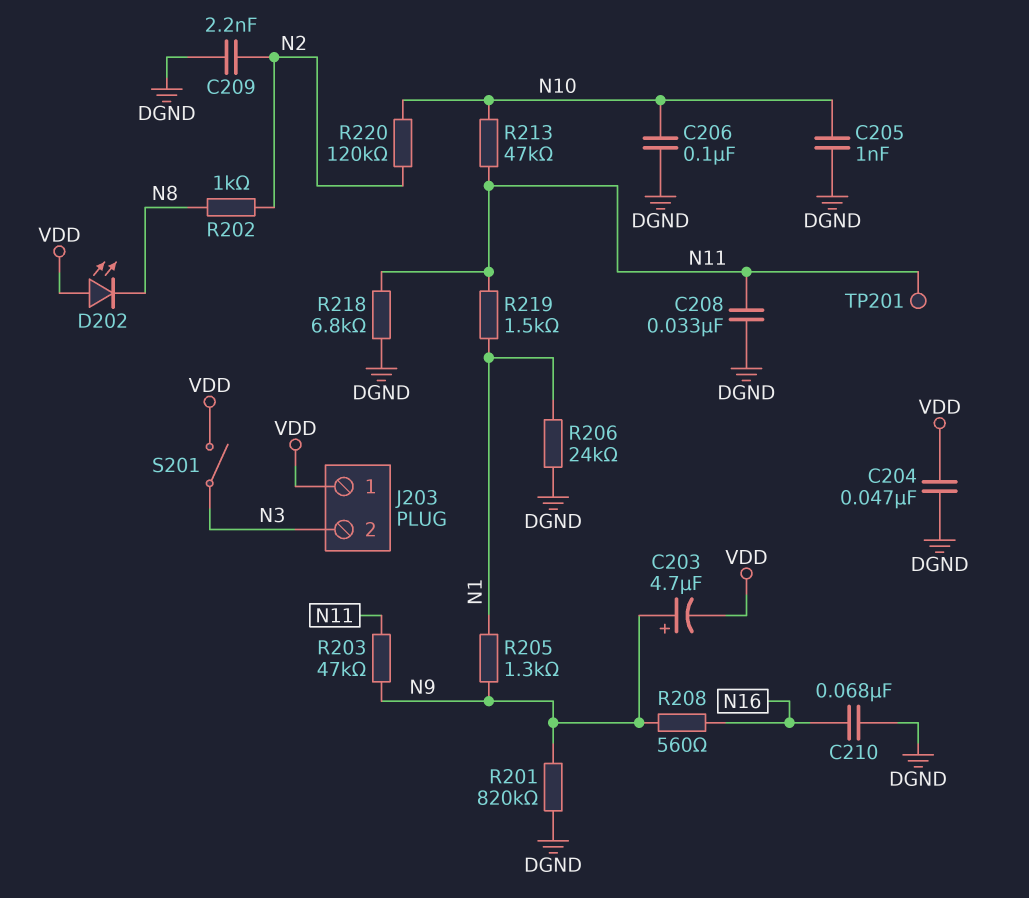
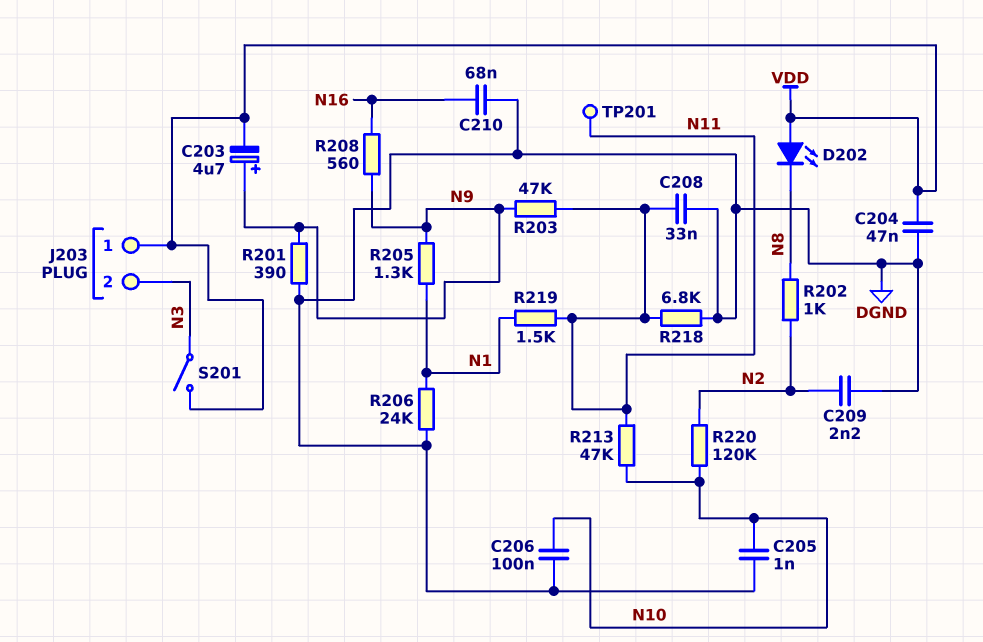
R201: 820k (DGND, N9) -> 390 (DGND, N9)

